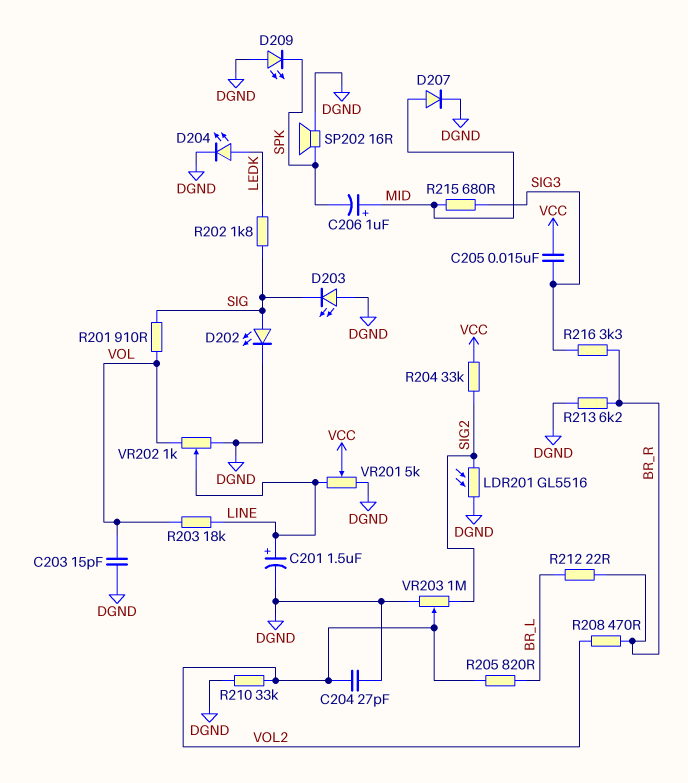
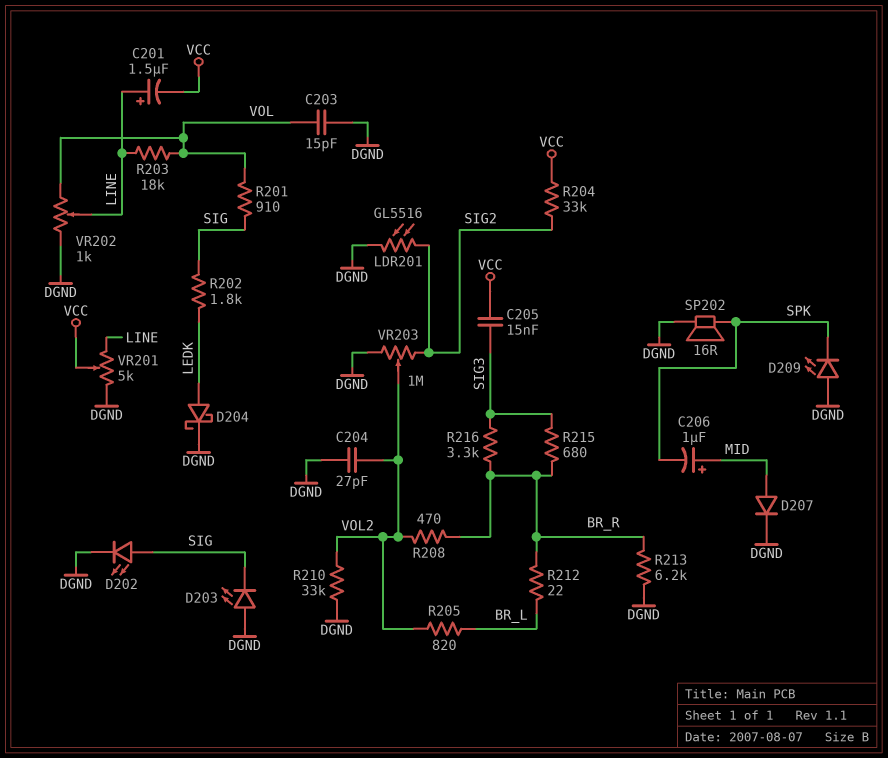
C201: 1.5uF (plus LINE, minus DGND) -> 1.5uF (plus LINE, minus VCC)
D204: LED (A LEDK, K DGND) -> schottky (A LEDK, K DGND)
R215: 680 (MID, SIG3) -> 680 (BR_R, SIG3)

